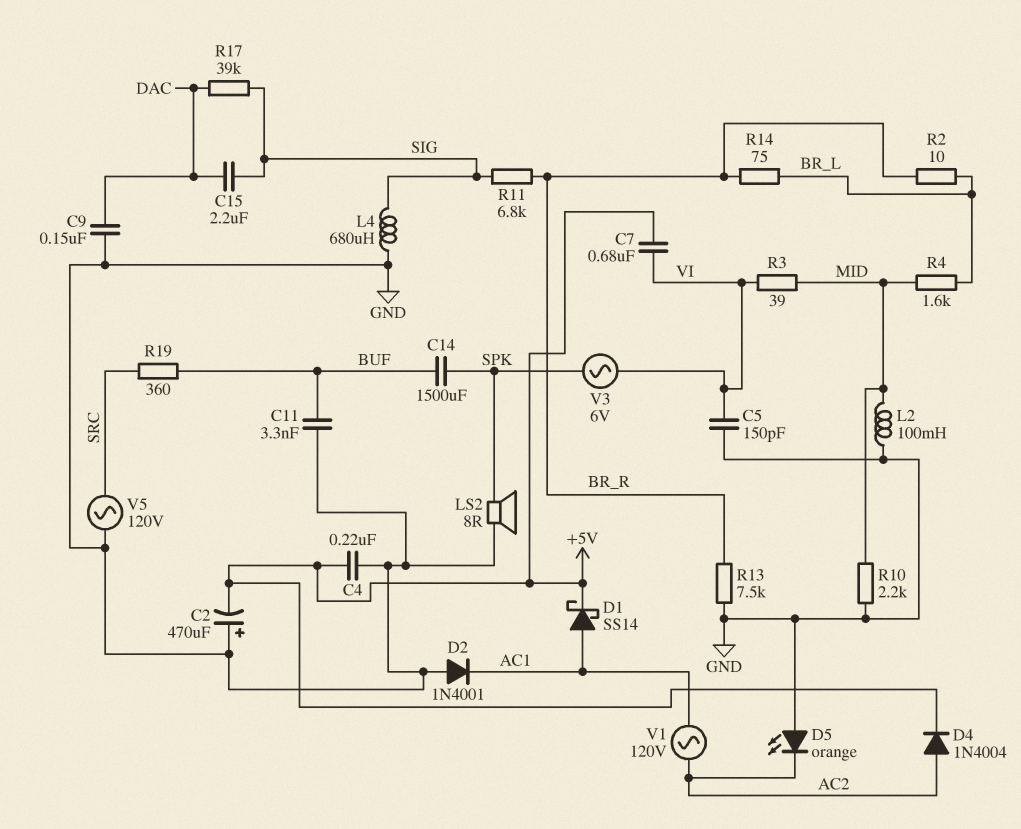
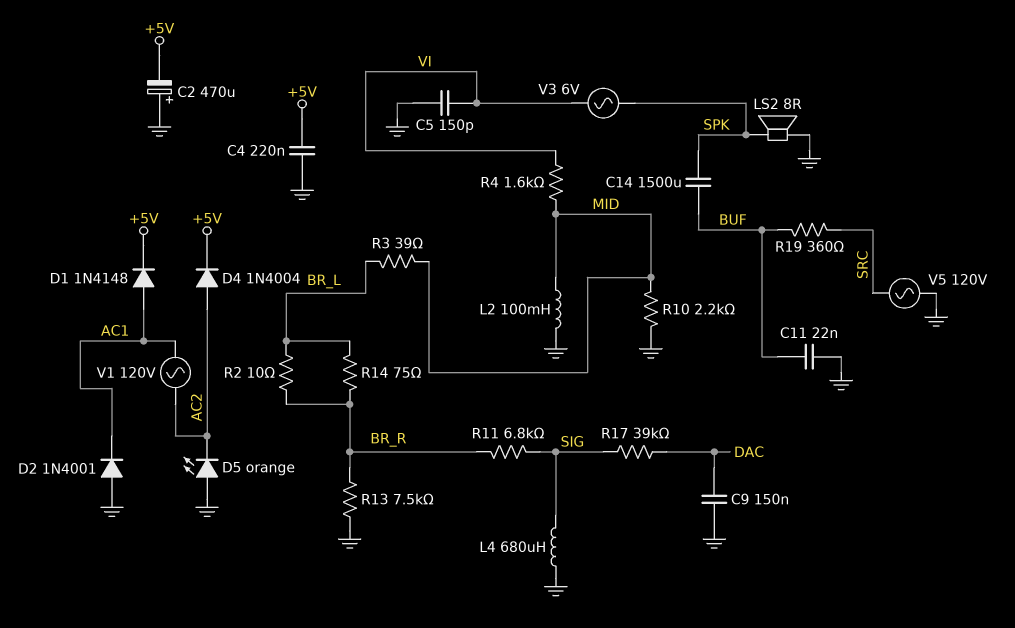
C7: 680nF (+5V, VI) -> none
C11: 3.3nF (BUF, GND) -> 22nF (BUF, GND)
C15: 2.2uF (DAC, SIG) -> none
D1: schottky SS14 (A AC1, K +5V) -> diode 1N4148 (A AC1, K +5V)
R3: 39 (MID, VI) -> 39 (BR_L, MID)
R4: 1.6k (BR_L, MID) -> 1.6k (MID, VI)

